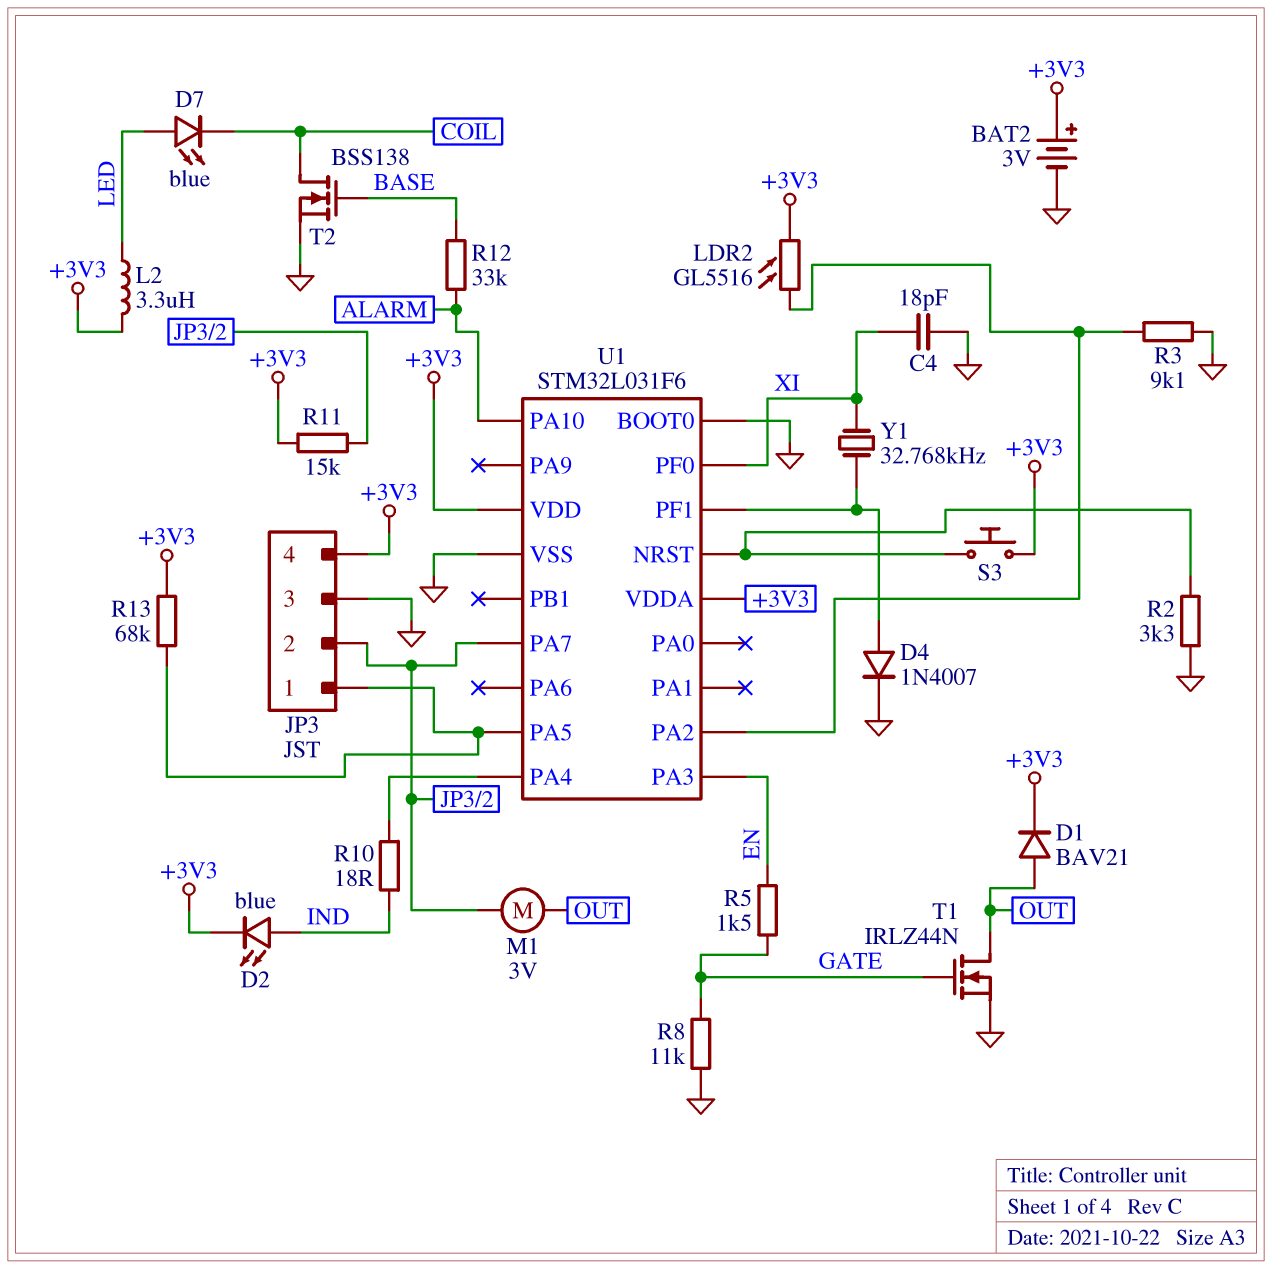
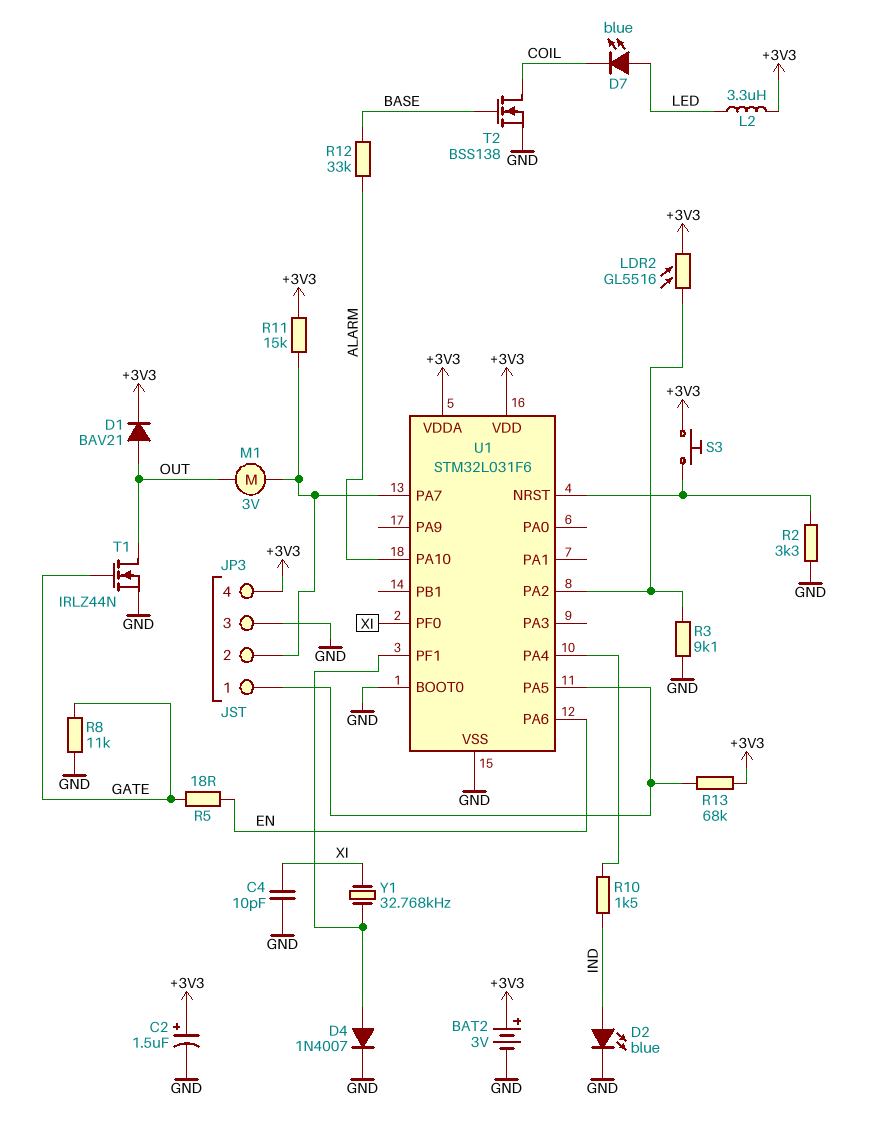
C2: none -> 1.5uF (plus +3V3, minus GND)
C4: 18pF (GND, XI) -> 10pF (GND, XI)
D2: LED blue (A IND, K +3V3) -> LED blue (A IND, K GND)
R5: 1.5k (EN, GATE) -> 18 (EN, GATE)
R10: 18 (IND, U1/PA4) -> 1.5k (IND, U1/PA4)
U1 pin PA3: EN -> none
U1 pin PA6: none -> EN

